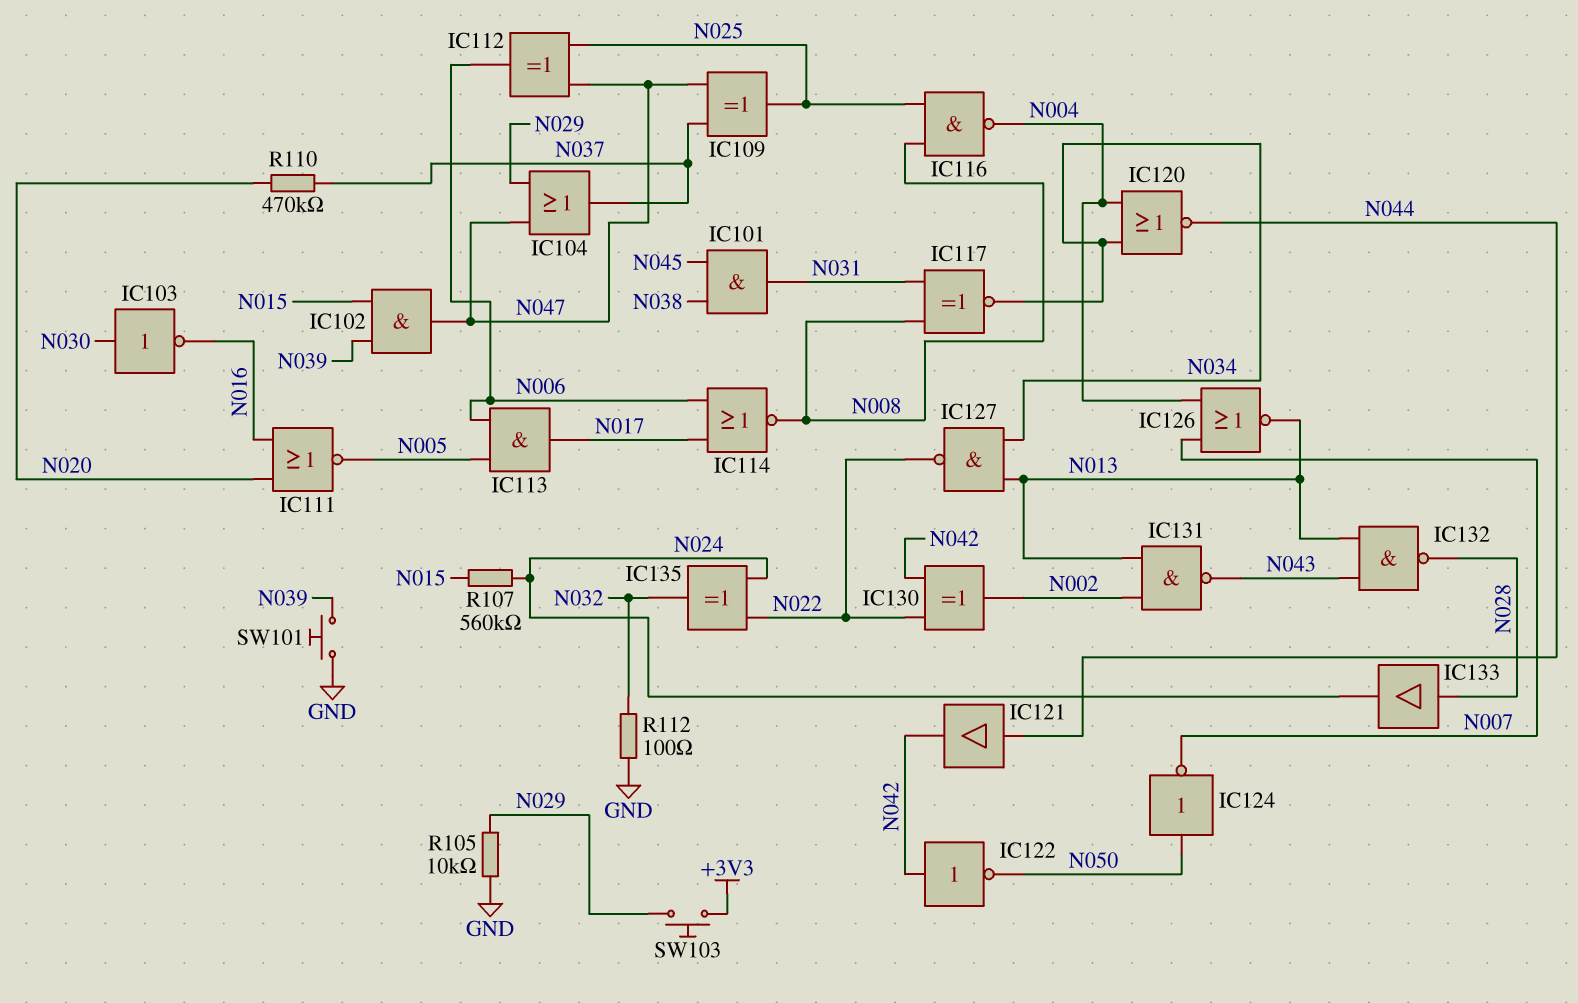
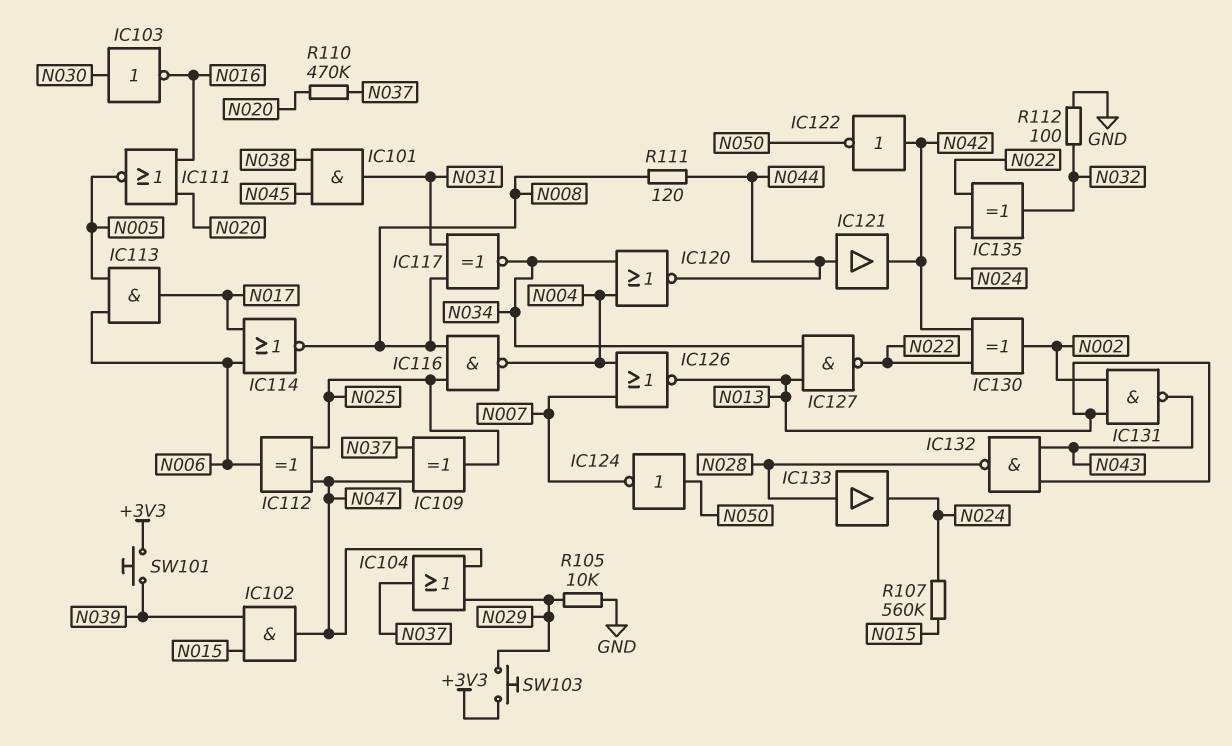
R111: none -> 120 (N008, N044)
SW101: button (GND, N039) -> button (+3V3, N039)

